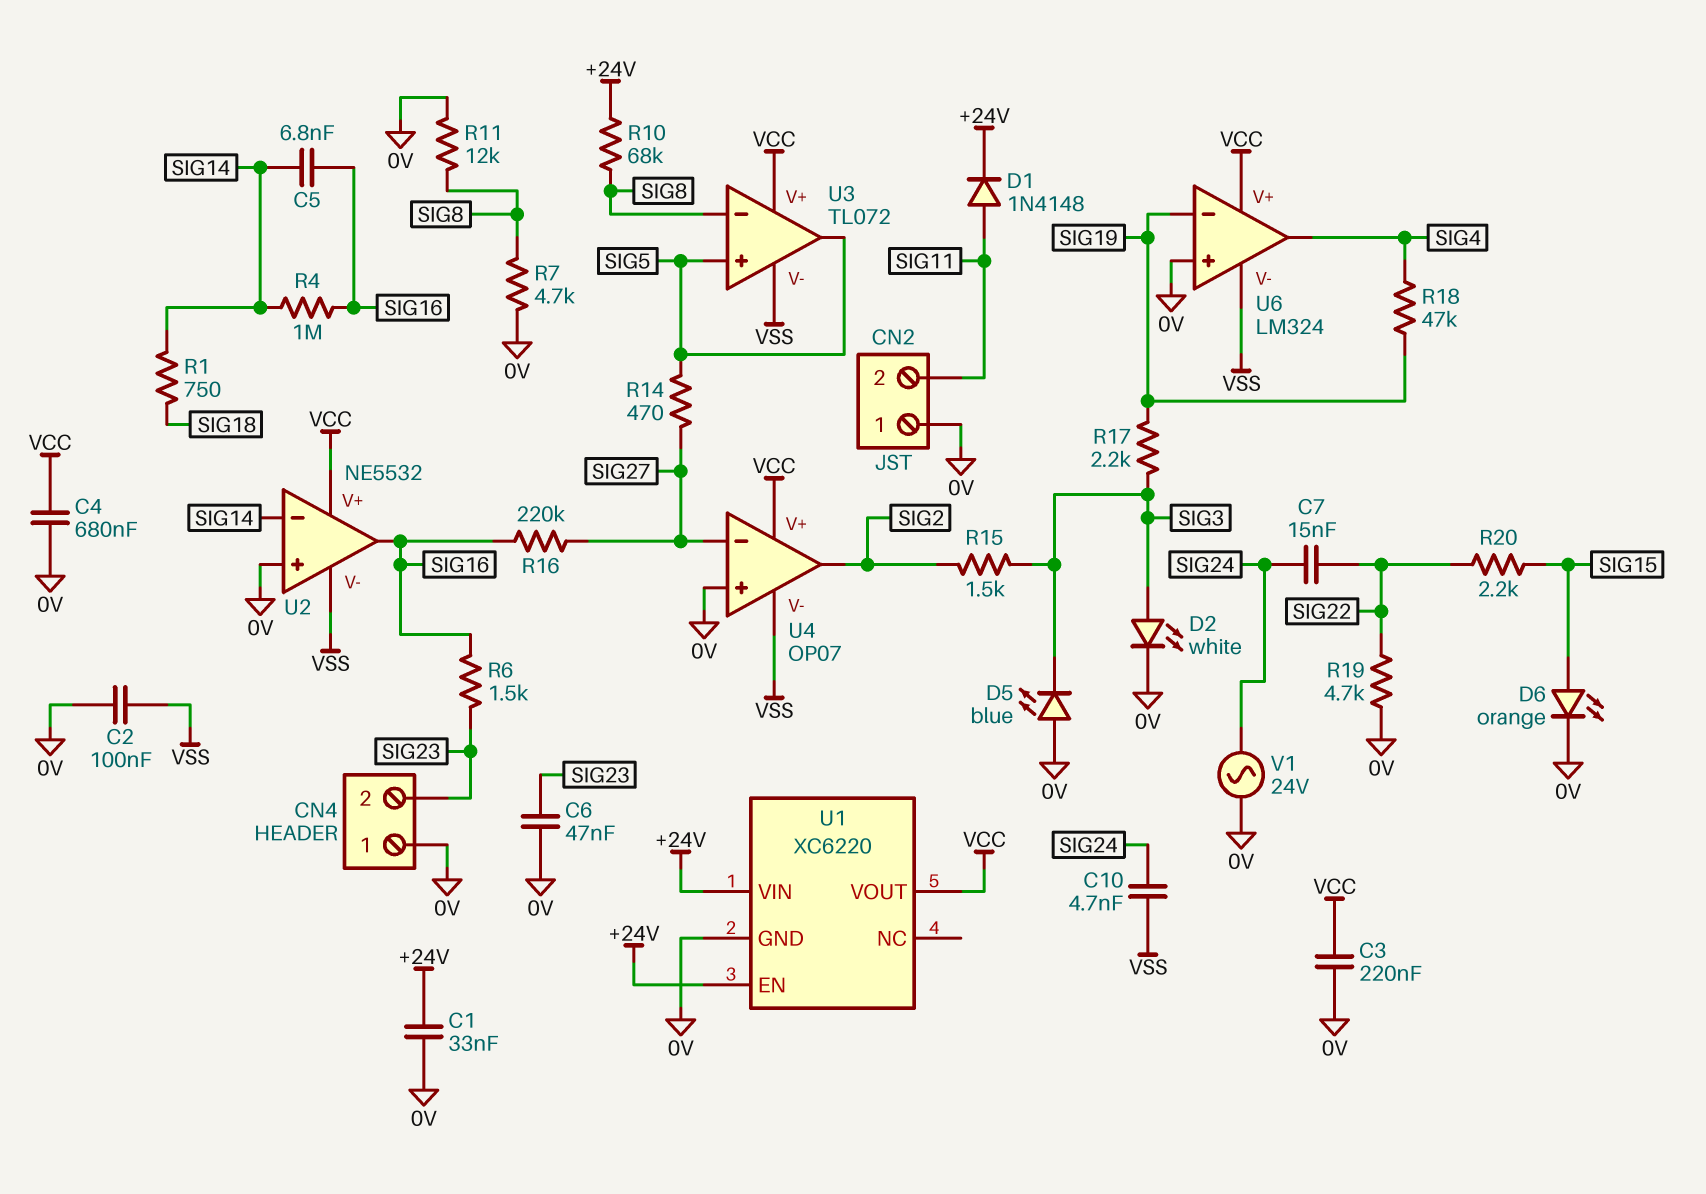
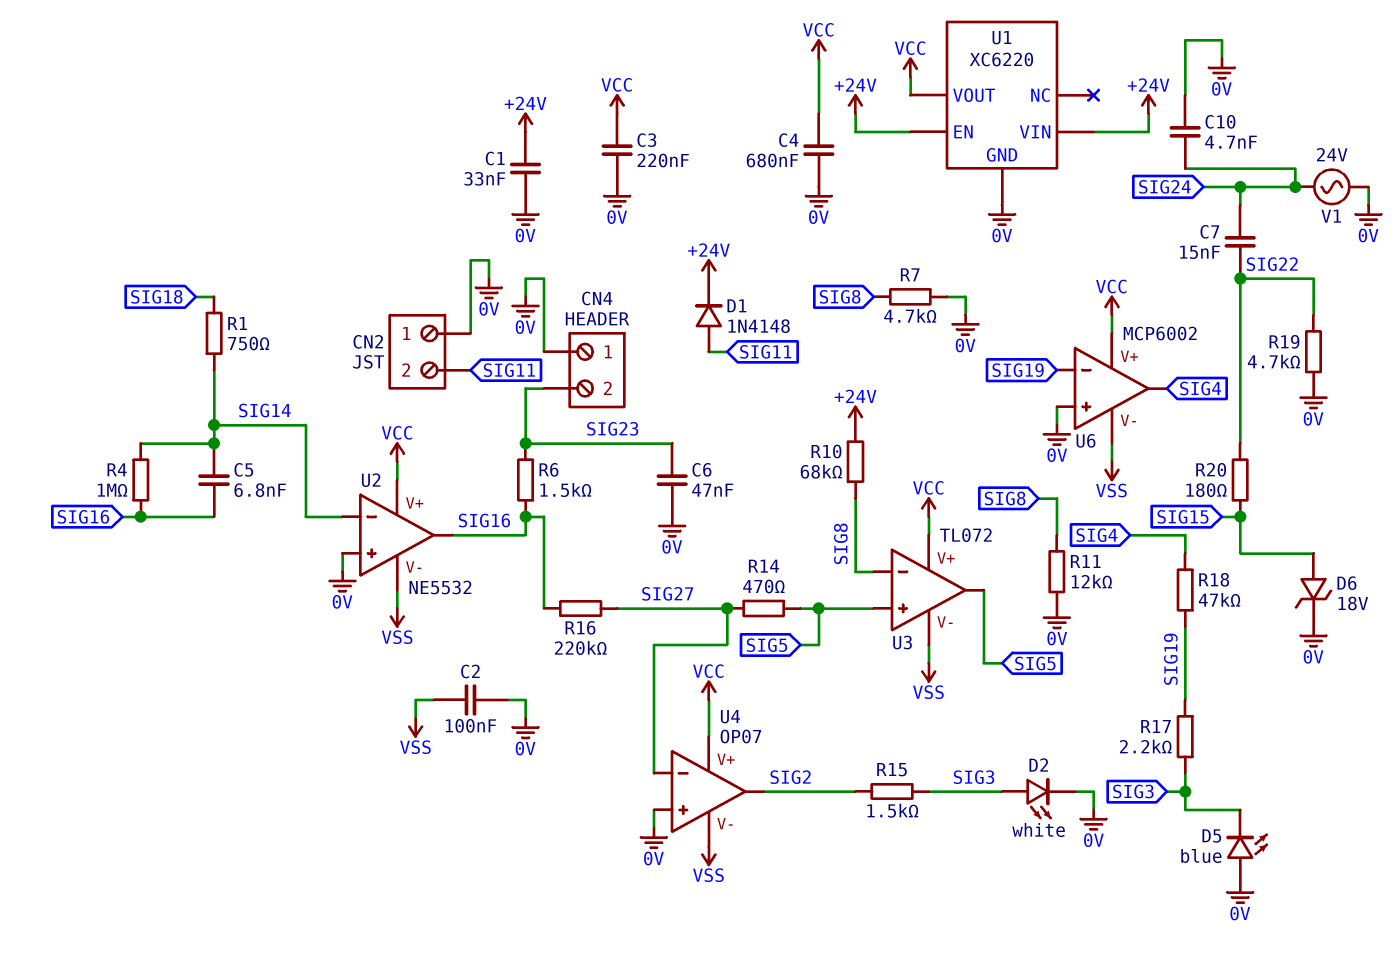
C10: 4.7nF (SIG24, VSS) -> 4.7nF (0V, SIG24)
D6: LED orange (A SIG15, K 0V) -> zener 18V (A SIG15, K 0V)
R20: 2.2k (SIG15, SIG22) -> 180 (SIG15, SIG22)
U6: LM324 -> MCP6002

